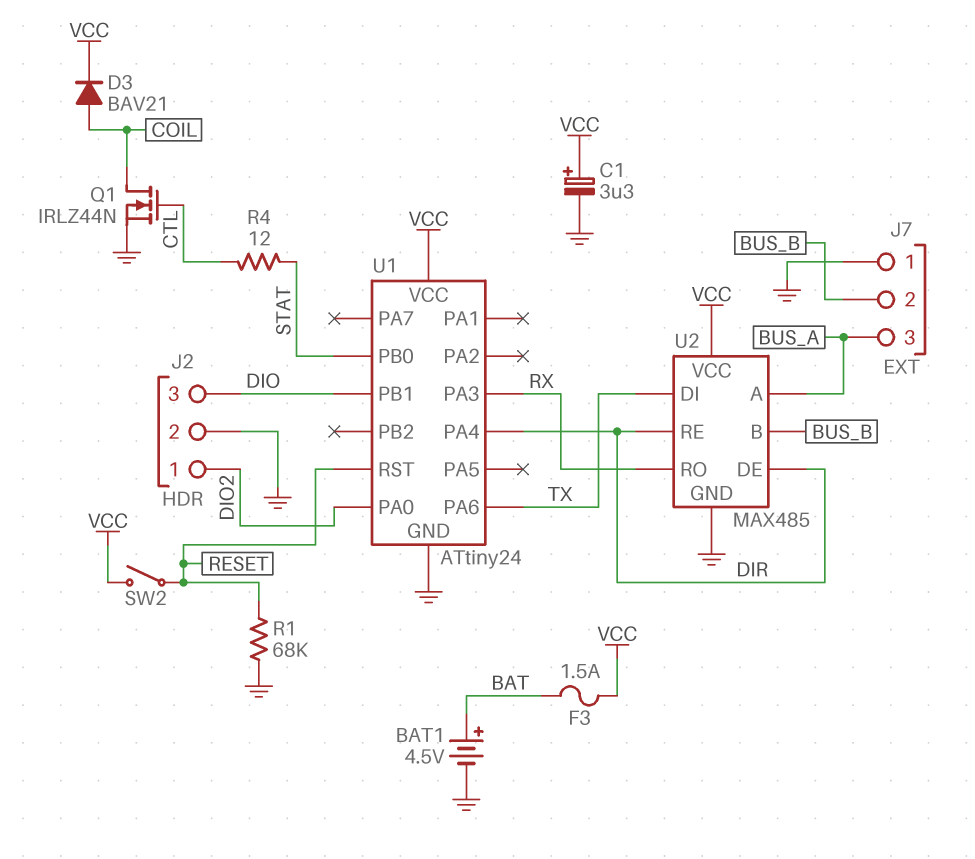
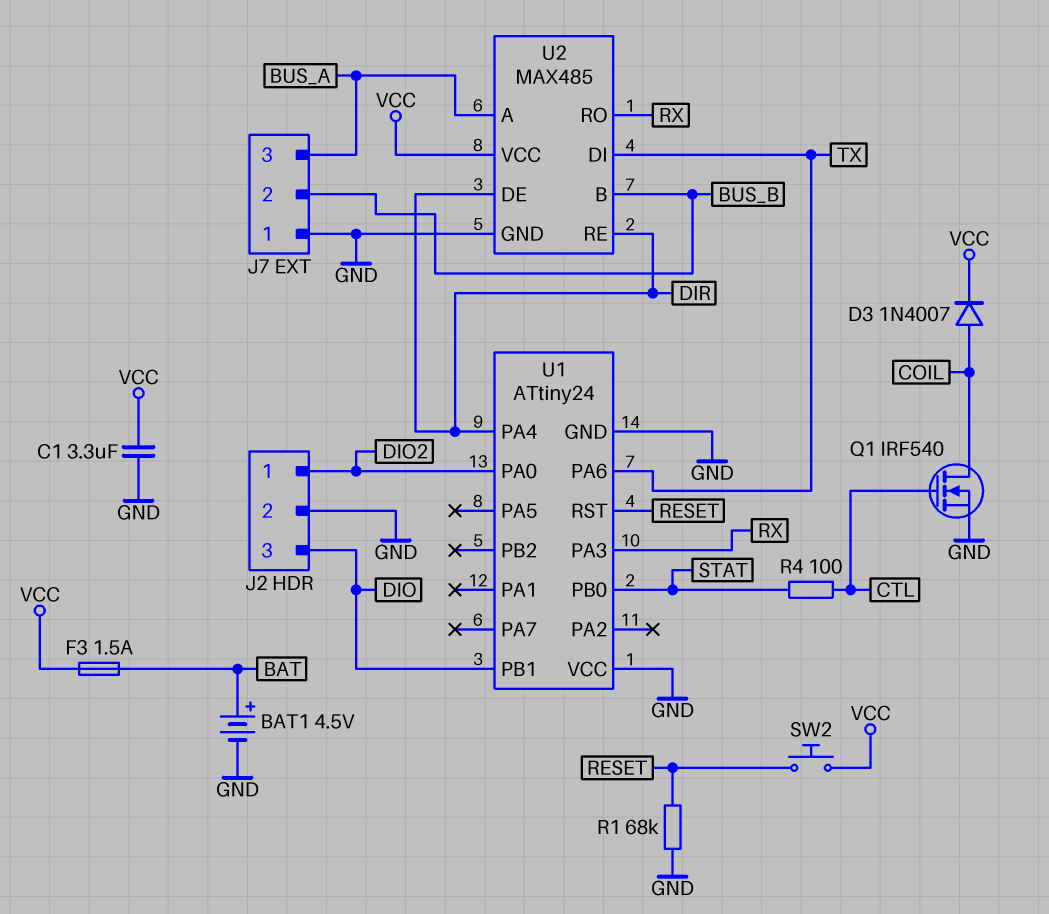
C1: 3.3uF (plus VCC, minus GND) -> 3.3uF (GND, VCC)
D3: diode BAV21 (A COIL, K VCC) -> diode 1N4007 (A COIL, K VCC)
Q1: NMOS IRLZ44N (G CTL, D COIL, S GND) -> NMOS IRF540 (G CTL, D COIL, S GND)
R4: 12 (CTL, STAT) -> 100 (CTL, STAT)
SW2: switch (RESET, VCC) -> button (RESET, VCC)
U1 pin VCC: VCC -> GND

